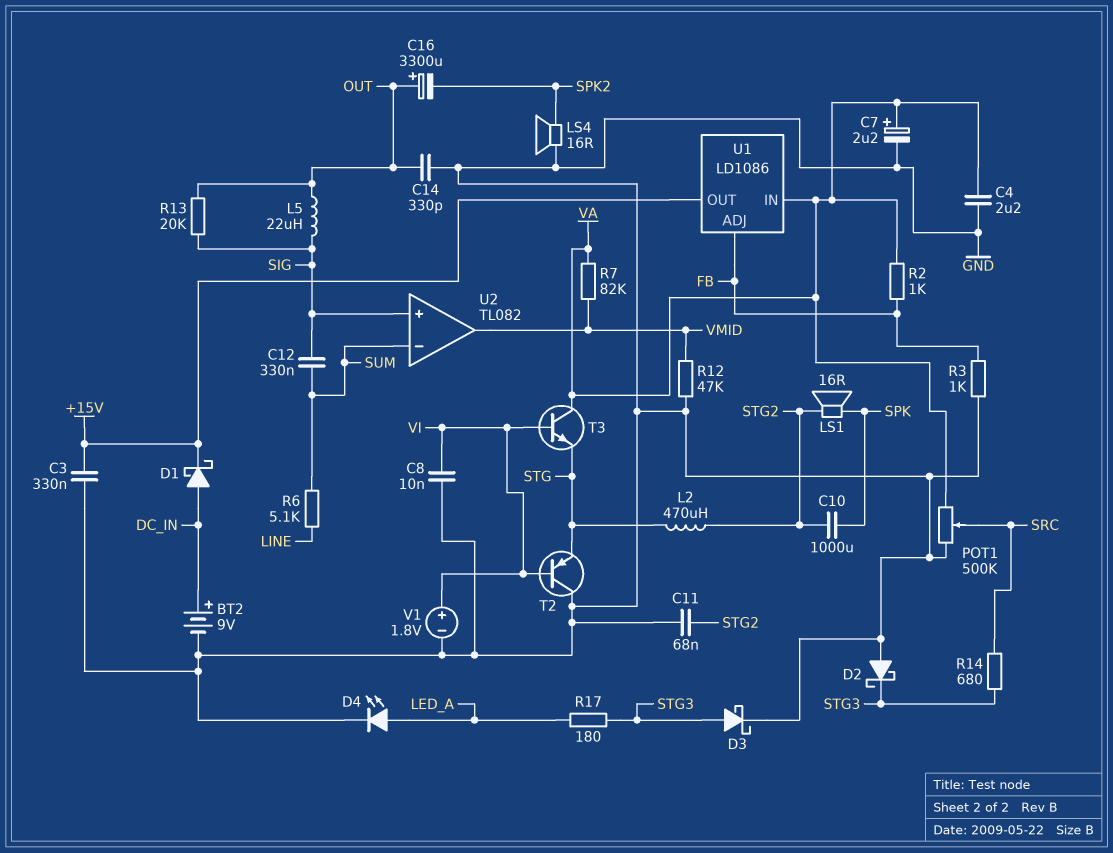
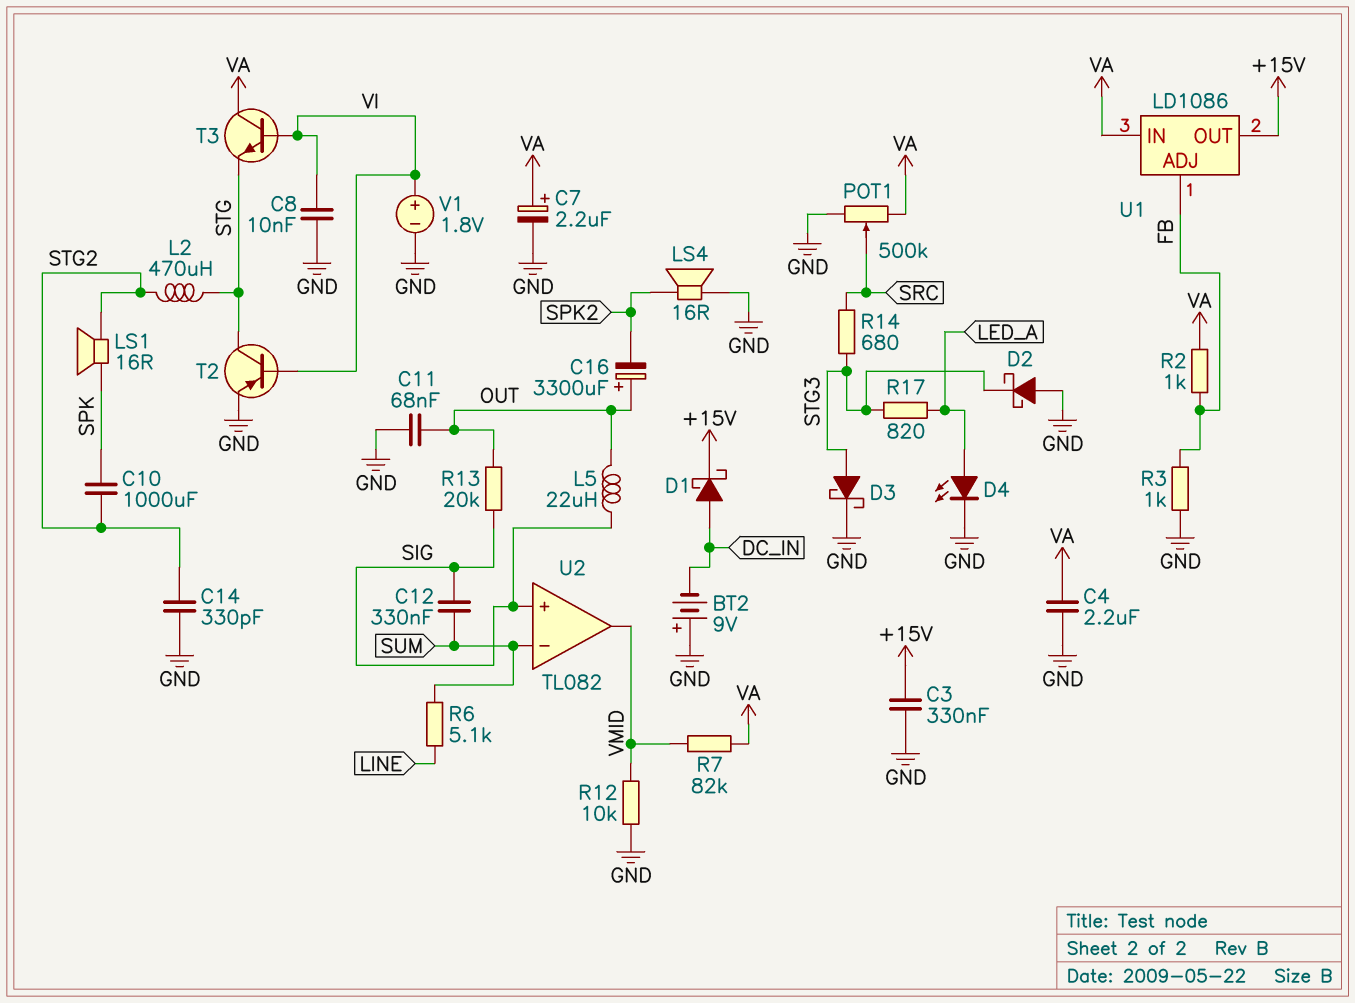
BT2: 9V (plus DC_IN, minus GND) -> 9V (plus GND, minus DC_IN)
C11: 68nF (GND, STG2) -> 68nF (GND, OUT)
C14: 330pF (GND, OUT) -> 330pF (GND, STG2)
R12: 47k (GND, VMID) -> 10k (GND, VMID)
R17: 180 (LED_A, STG3) -> 820 (LED_A, STG3)
T2: PNP (B VI, C GND, E STG) -> PNP (B VI, C STG, E GND)

